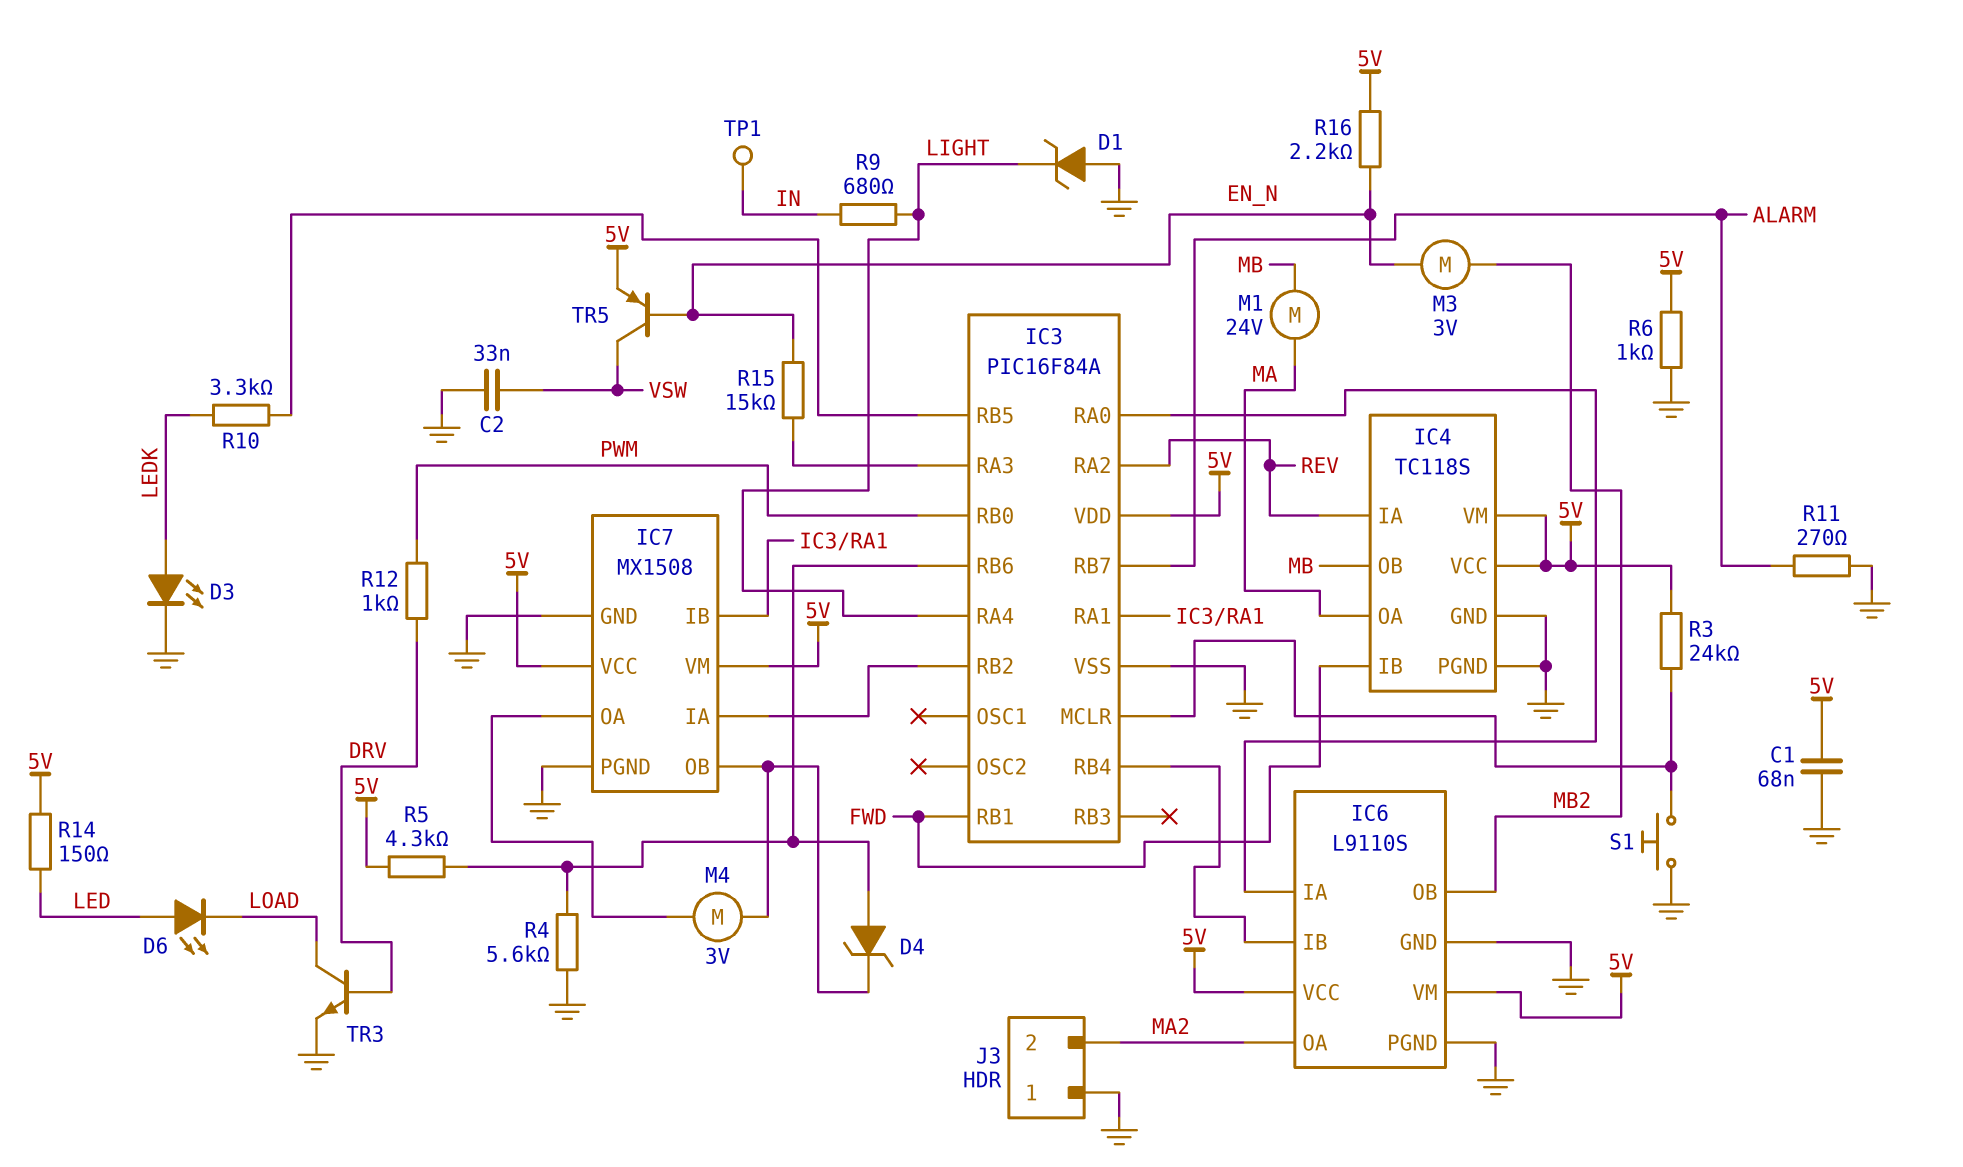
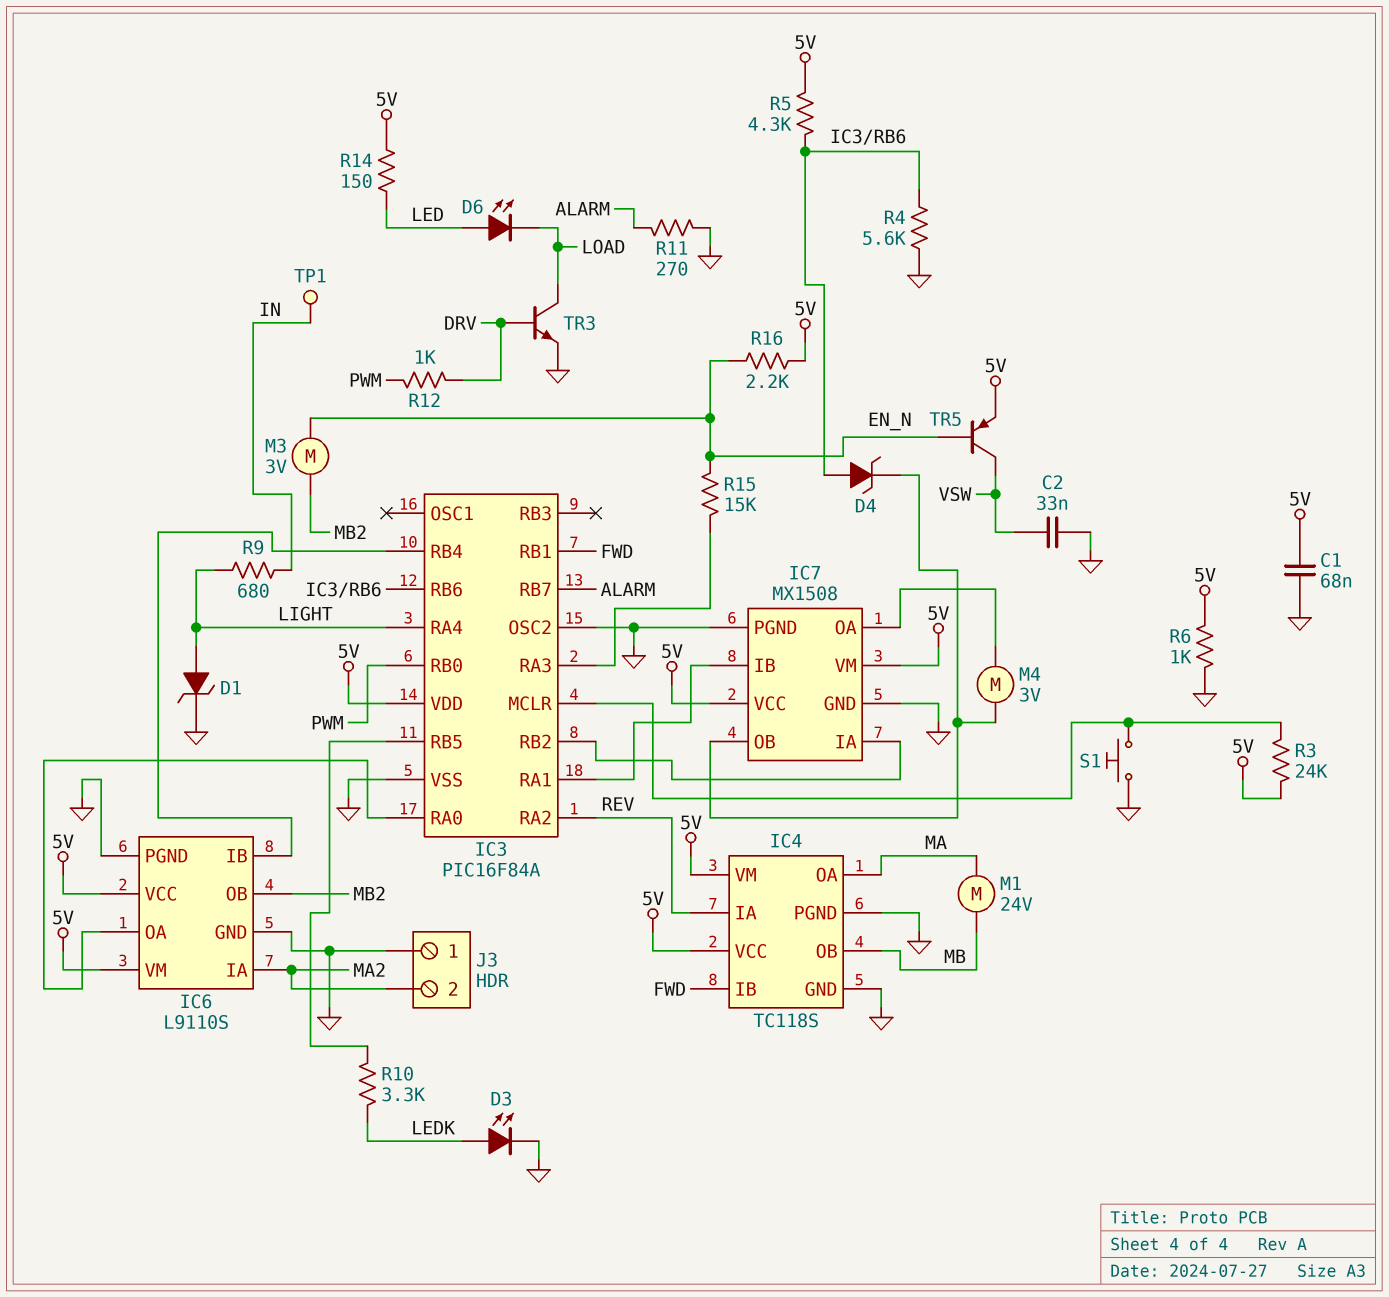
D1: zener (A GND, K LIGHT) -> zener (A LIGHT, K GND)
IC3 pin OSC2: none -> GND
IC6 pin IA: IC3/RA0 -> MA2
IC6 pin OA: MA2 -> IC3/RA0

